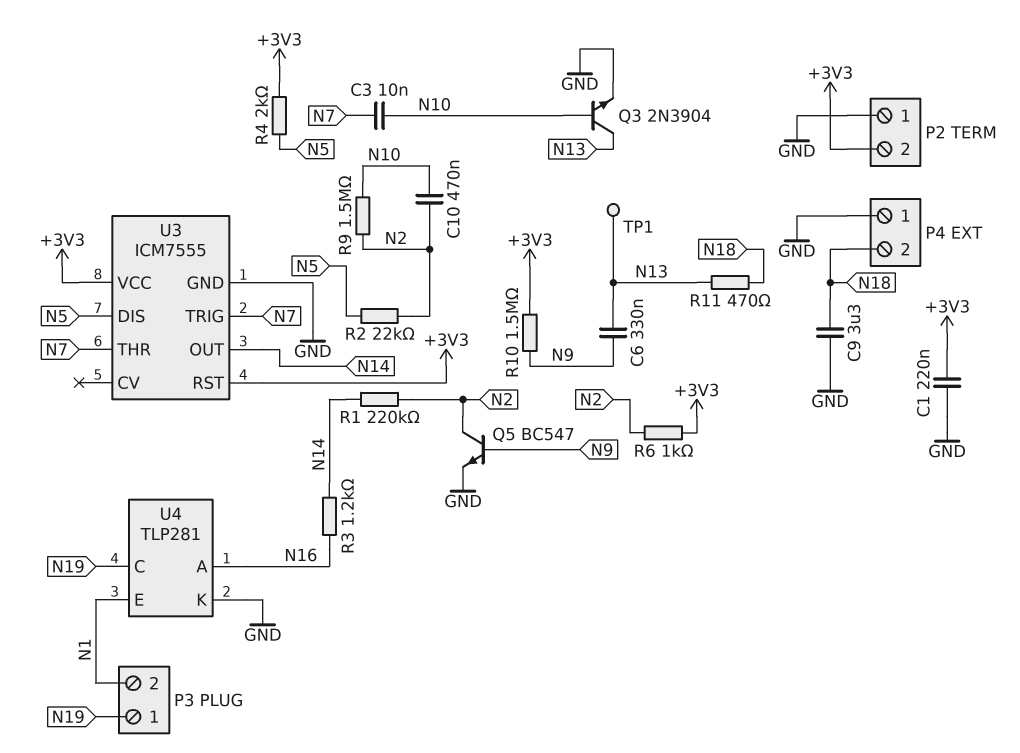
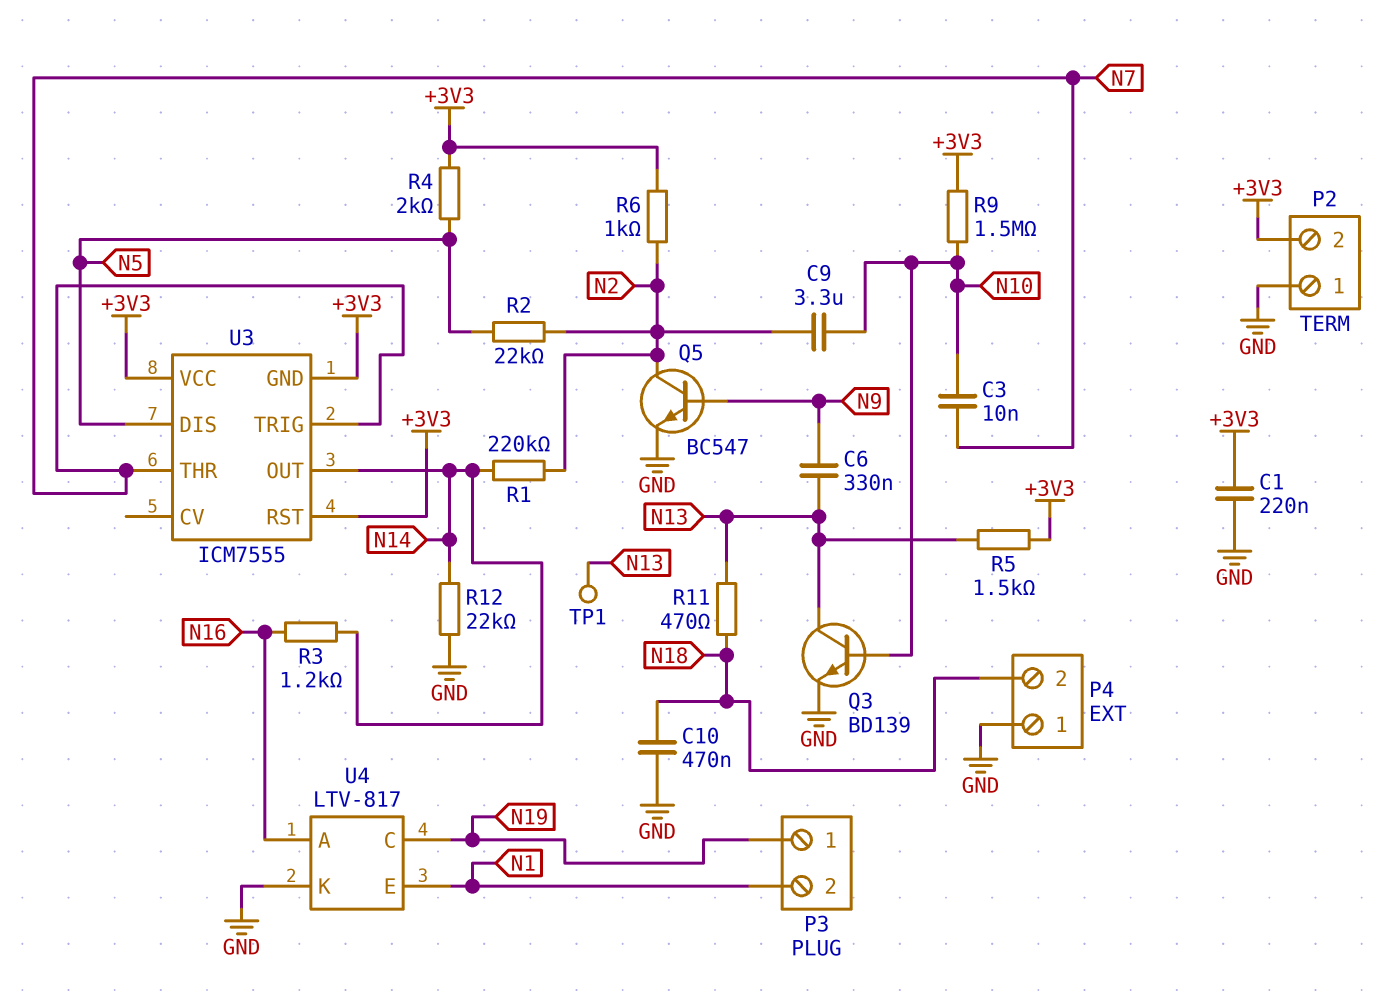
C9: 3.3uF (GND, N18) -> 3.3uF (N2, N10)
C10: 470nF (N2, N10) -> 470nF (GND, N18)
Q3: NPN 2N3904 (B N10, C N13, E GND) -> NPN BD139 (B N10, C N13, E GND)
R5: none -> 1.5k (+3V3, N13)
R9: 1.5M (N2, N10) -> 1.5M (+3V3, N10)
R10: 1.5M (+3V3, N9) -> none
R12: none -> 22k (GND, N14)
U3 pin GND: GND -> +3V3
U4: TLP281 -> LTV-817

